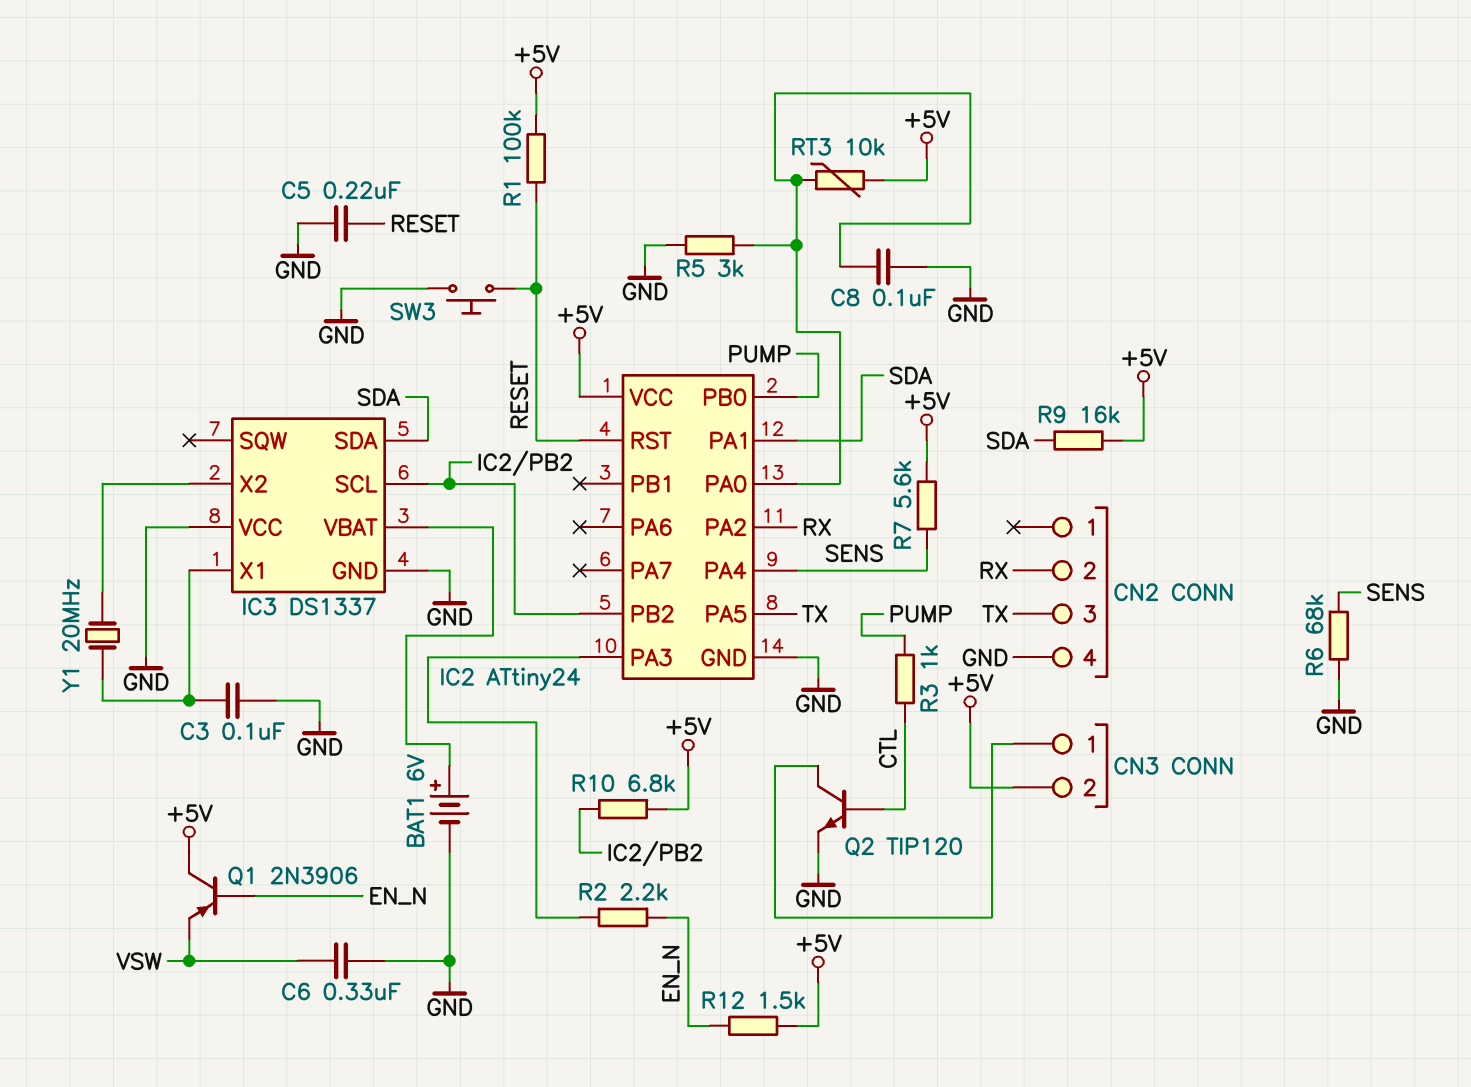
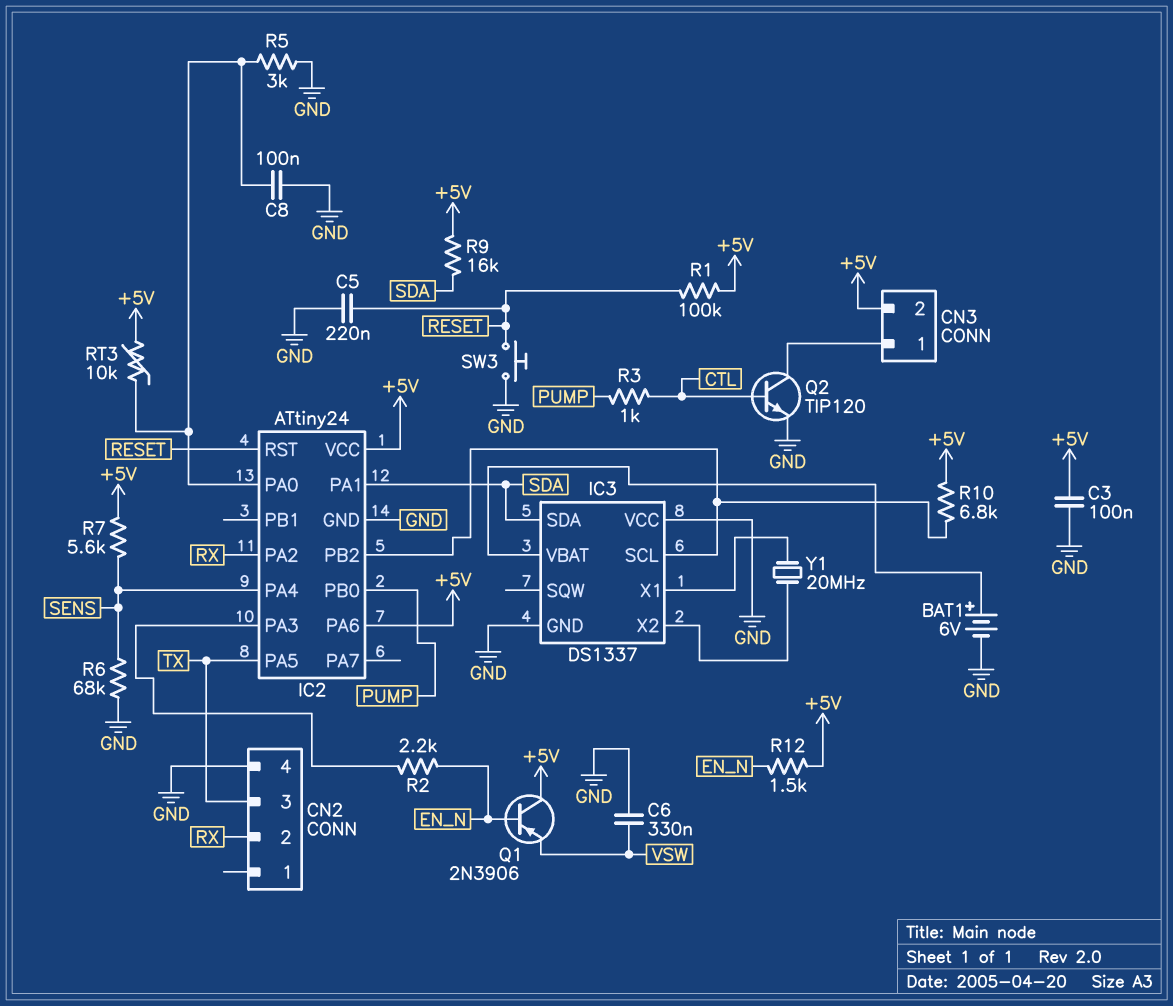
C3: 100nF (GND, IC3/X1) -> 100nF (+5V, GND)
IC2 pin PA6: none -> +5V

